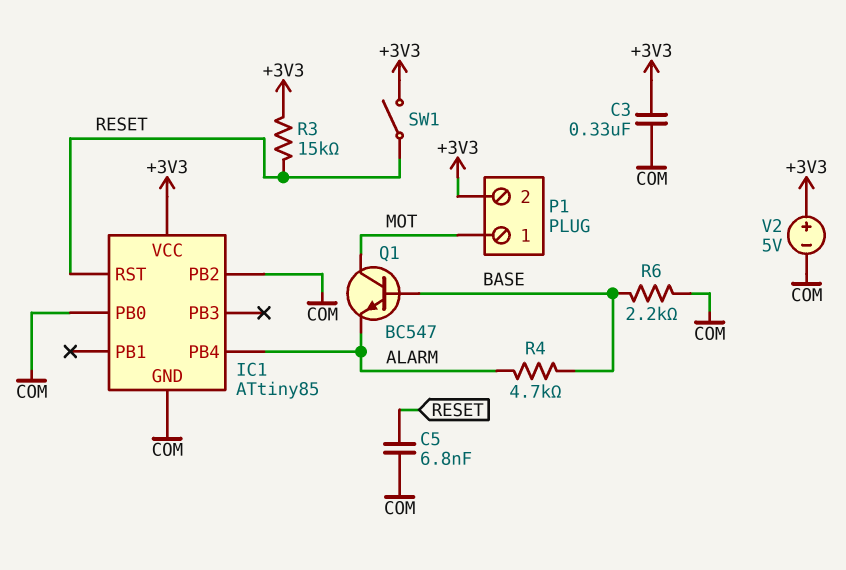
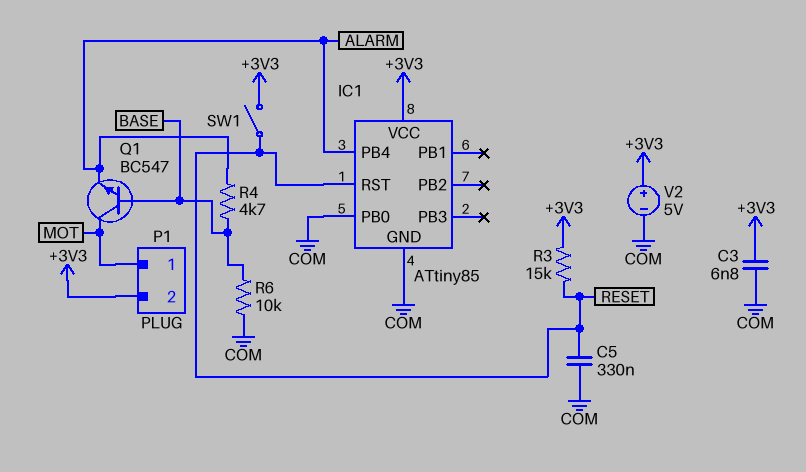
C3: 330nF (+3V3, COM) -> 6.8nF (+3V3, COM)
C5: 6.8nF (COM, RESET) -> 330nF (COM, RESET)
IC1 pin PB2: COM -> none
R6: 2.2k (BASE, COM) -> 10k (BASE, COM)

